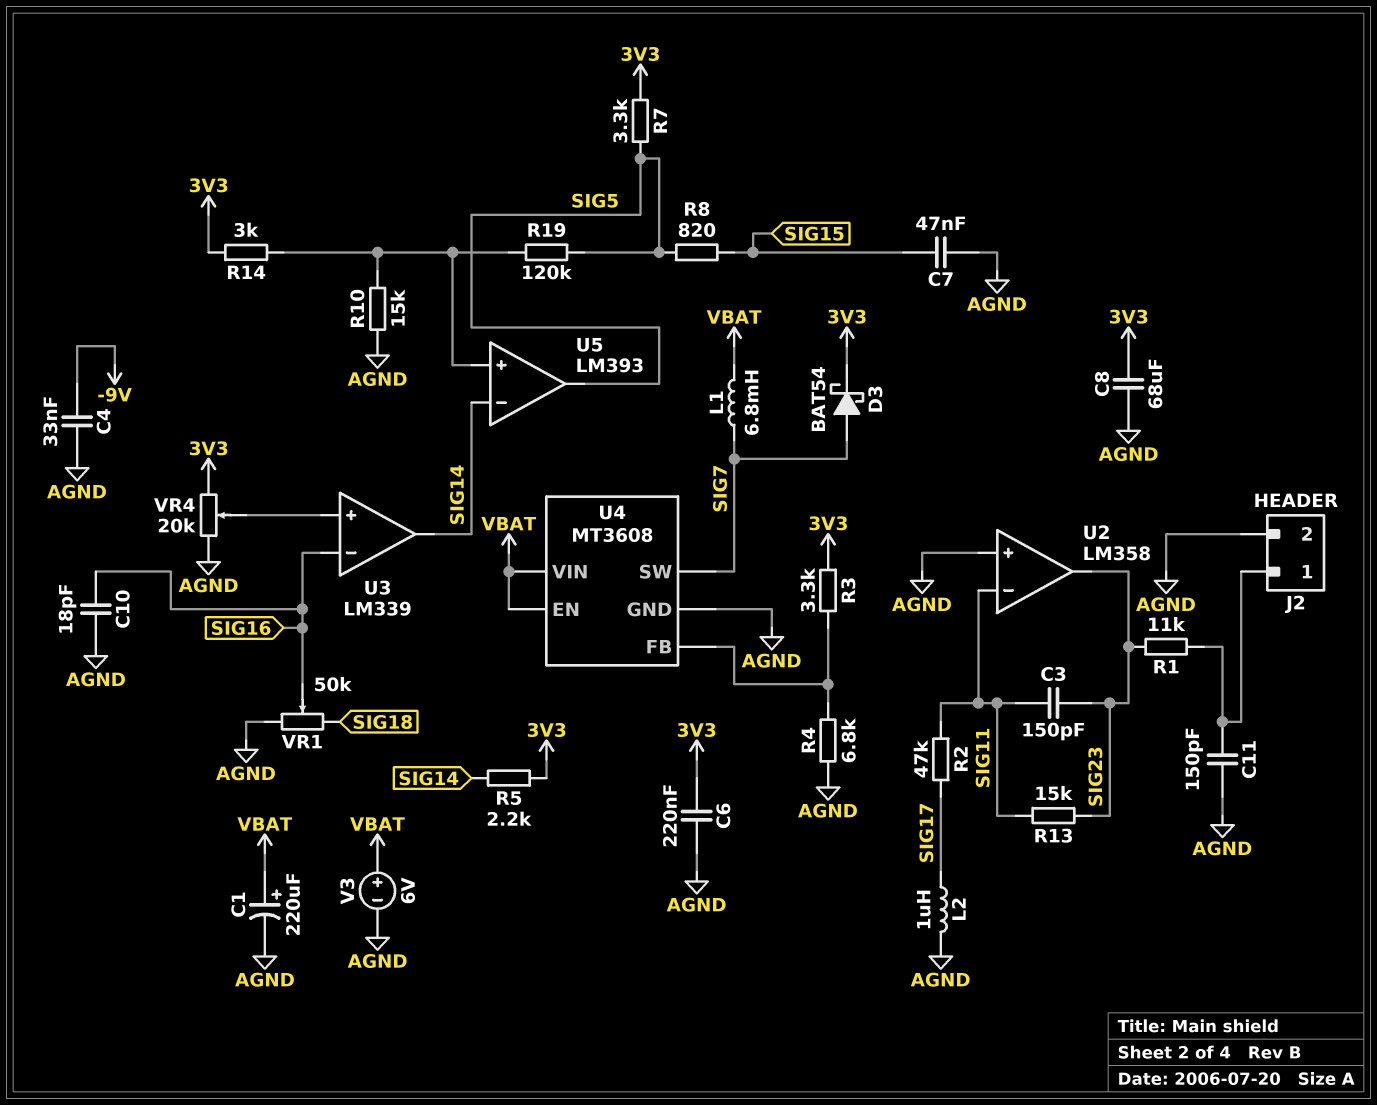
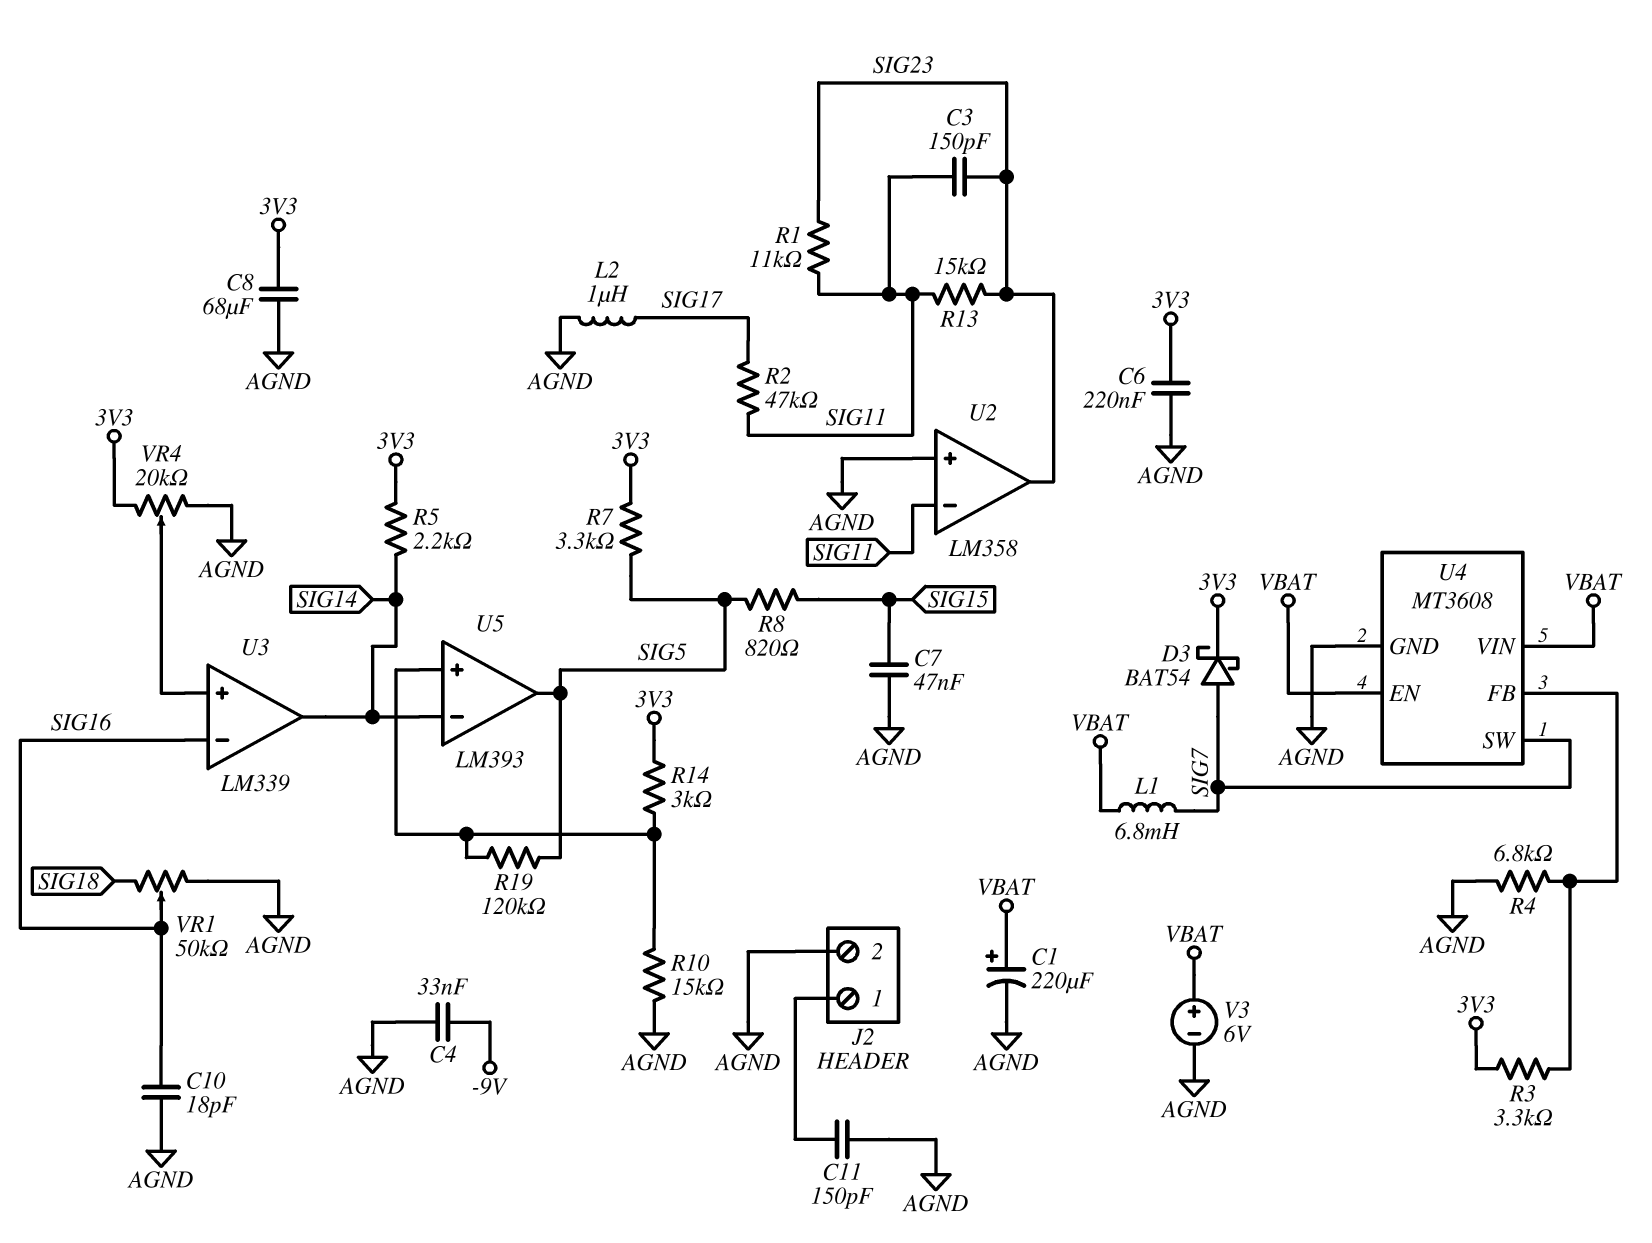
R1: 11k (J2/1, SIG23) -> 11k (SIG11, SIG23)

